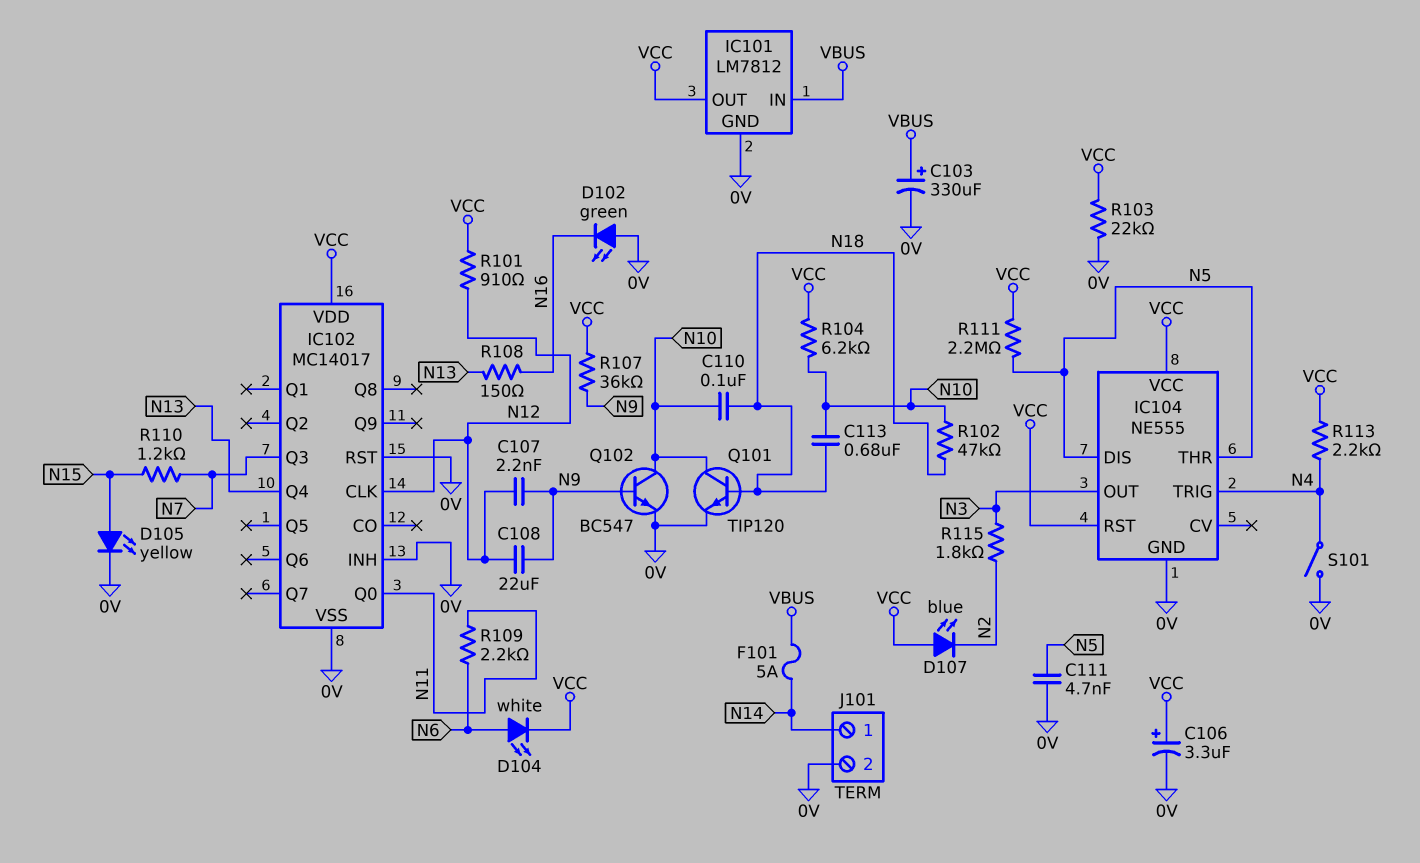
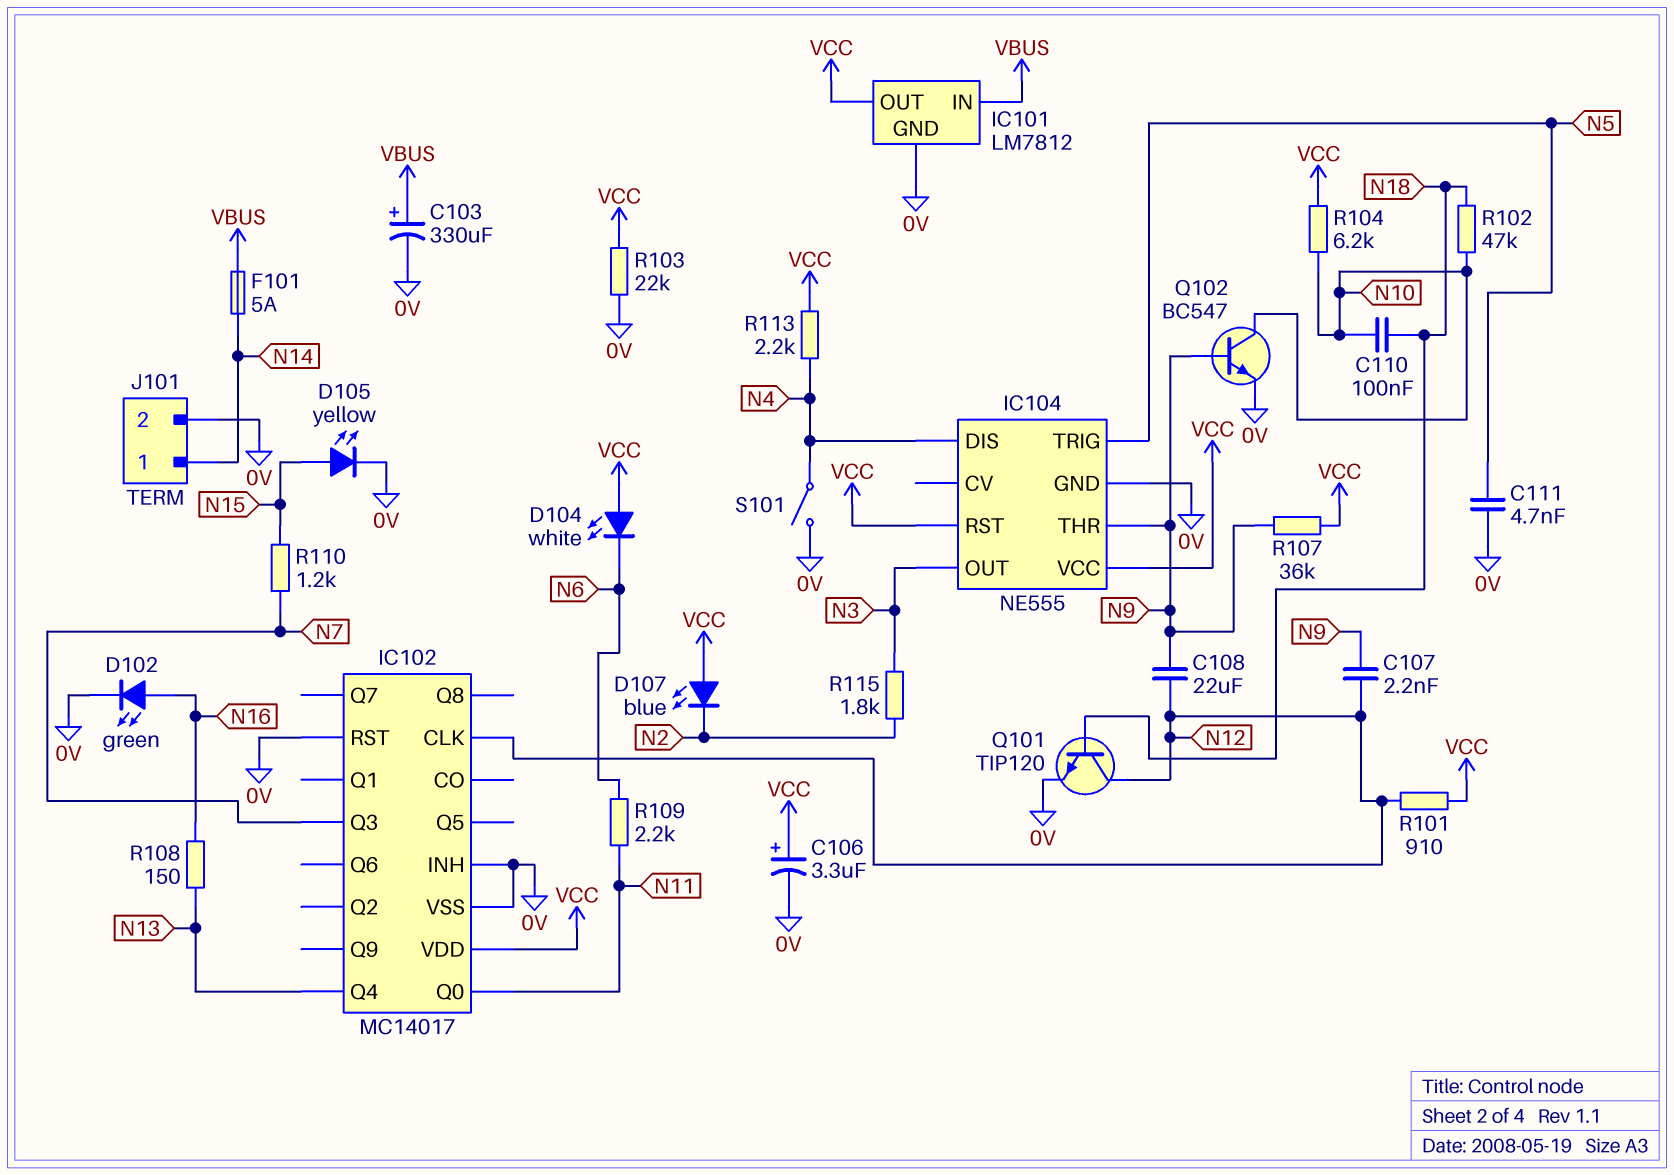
C113: 680nF (N10, N18) -> none
D102: LED green (A 0V, K N16) -> LED green (A N16, K 0V)
D104: LED white (A N6, K VCC) -> LED white (A VCC, K N6)
IC104 pin DIS: N5 -> N4
IC104 pin THR: N5 -> N9
IC104 pin TRIG: N4 -> N5
Q101: NPN TIP120 (B N18, C N10, E 0V) -> NPN TIP120 (B N18, C N12, E 0V)
R111: 2.2M (N5, VCC) -> none

